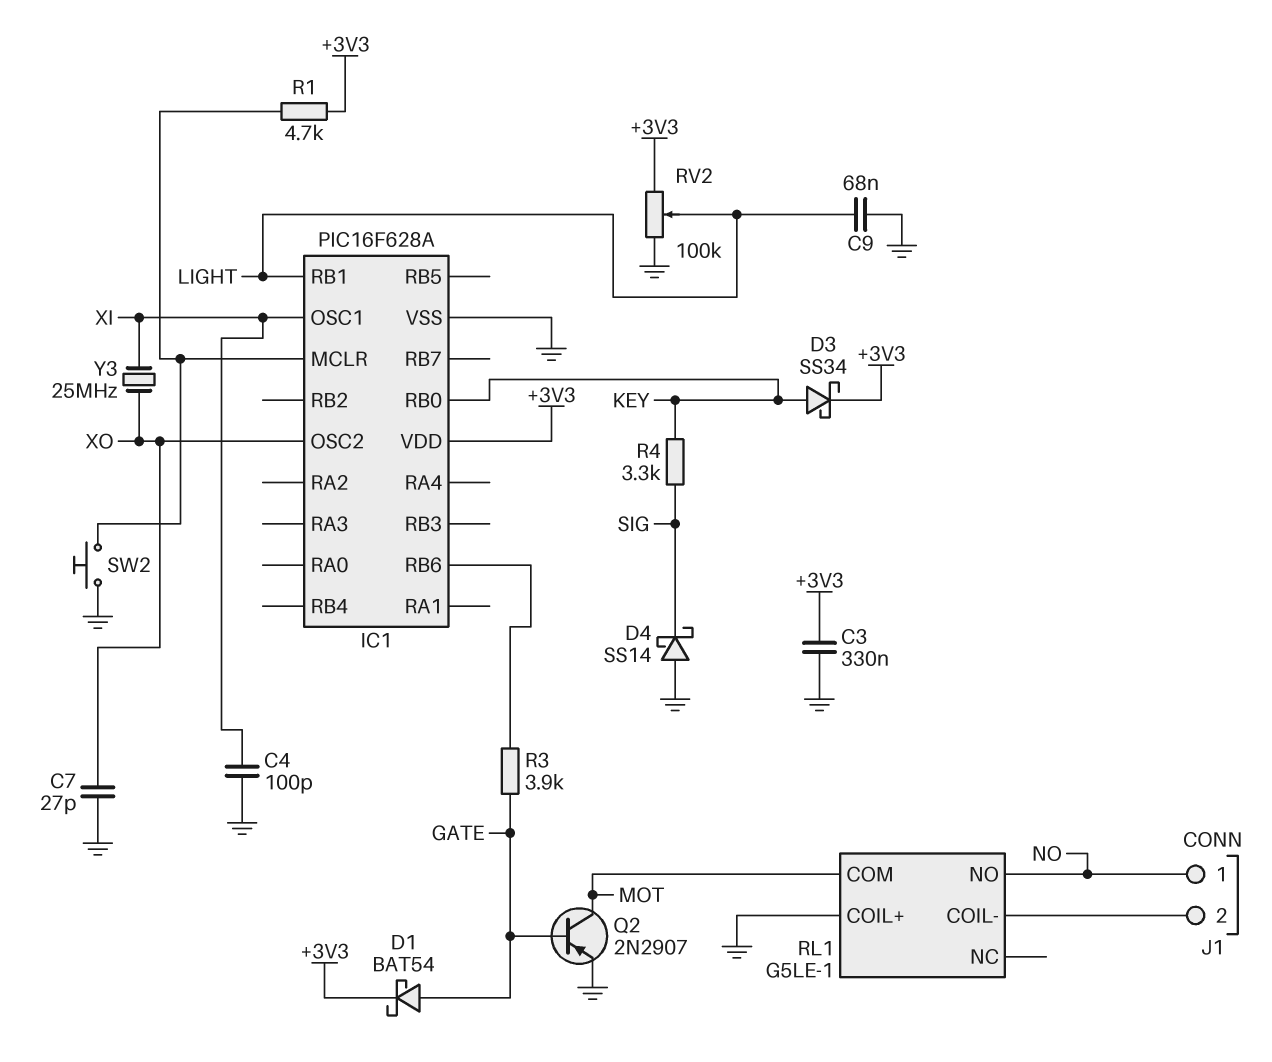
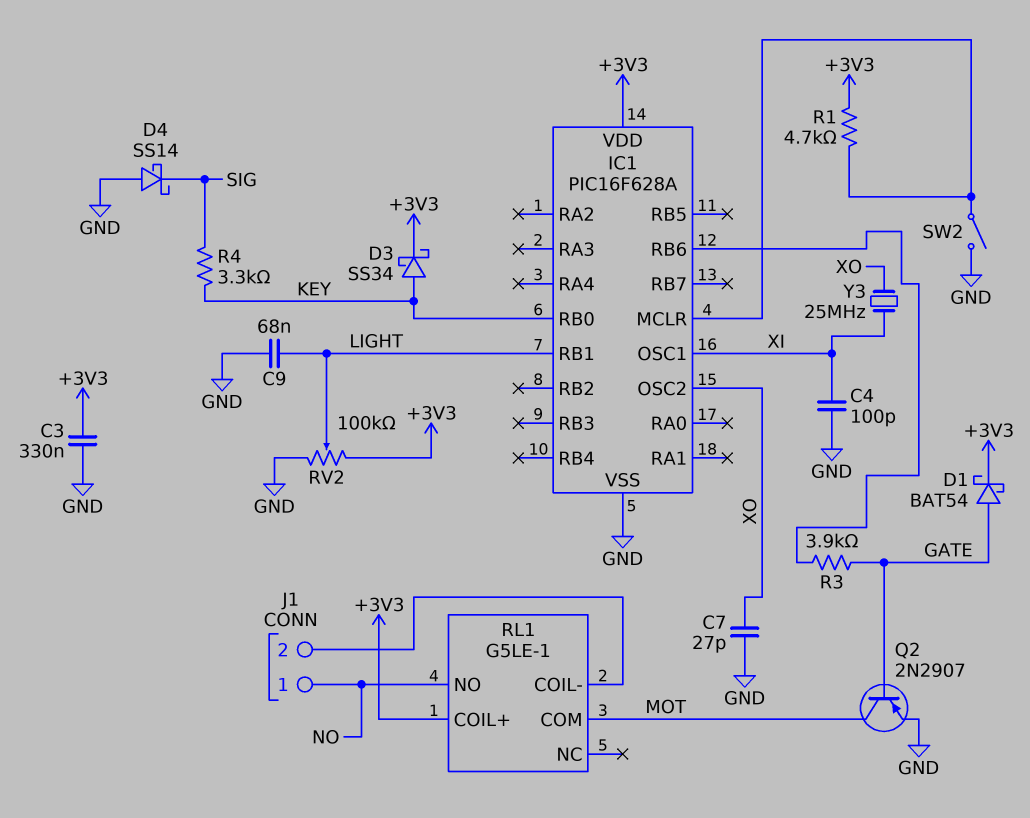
RL1 pin COIL+: GND -> +3V3
SW2: button (GND, IC1/MCLR) -> switch (GND, IC1/MCLR)

